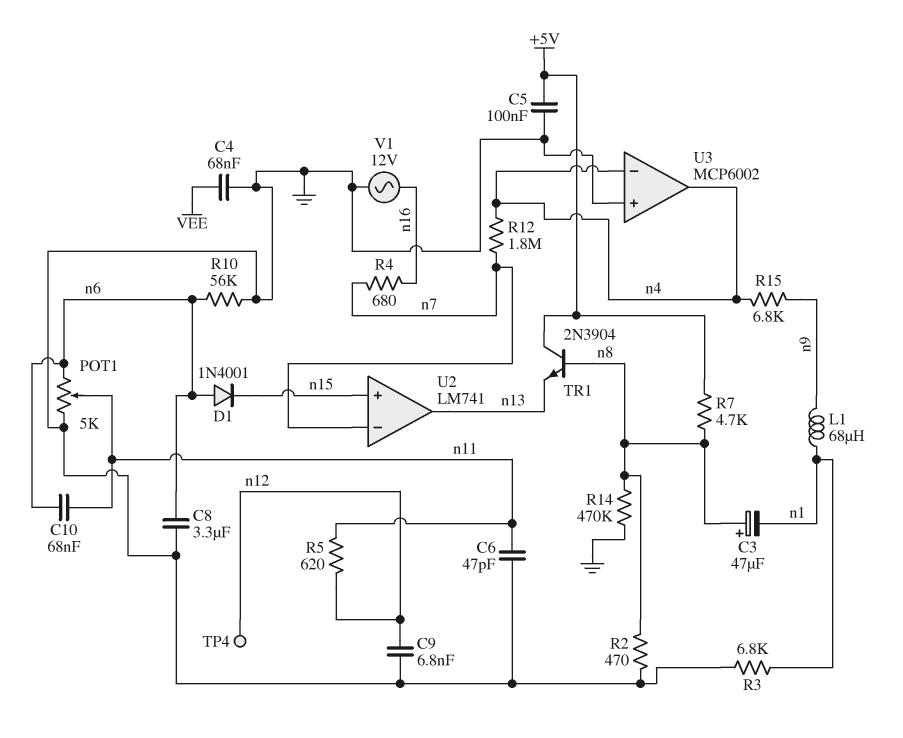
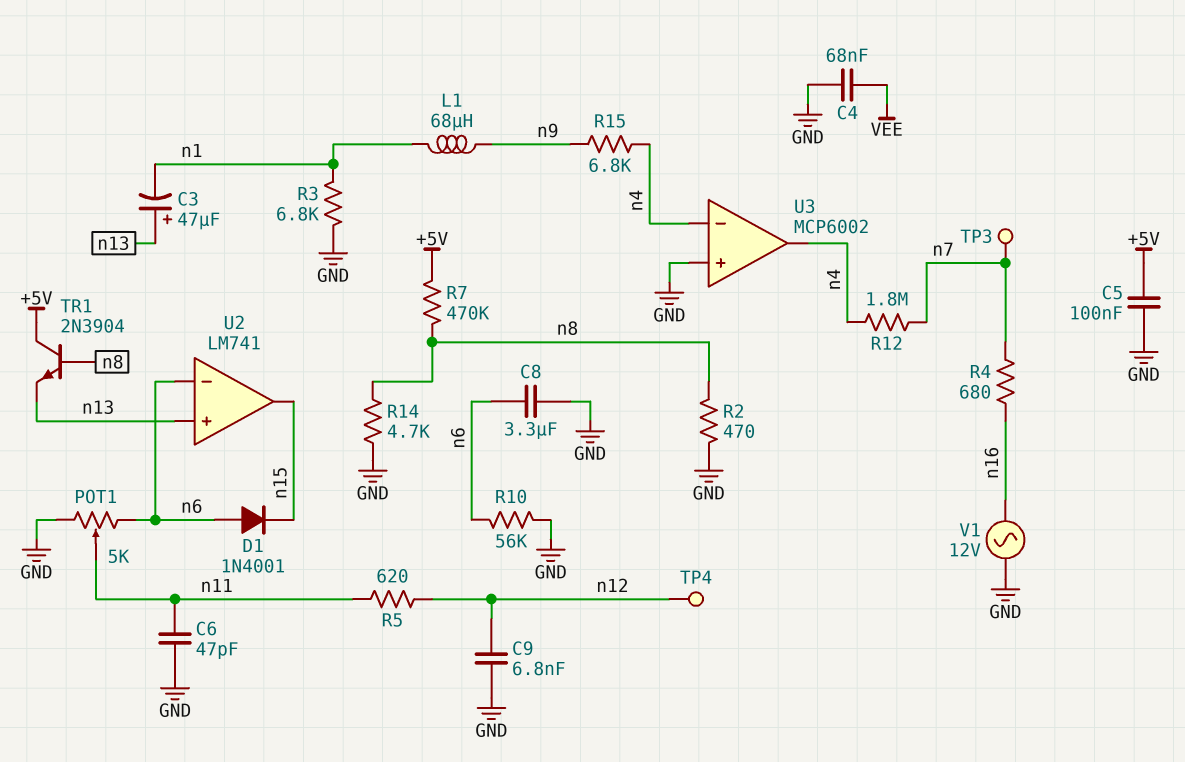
C3: 47uF (plus n8, minus n1) -> 47uF (plus n13, minus n1)
C10: 68nF (n6, n11) -> none
R7: 4.7k (+5V, n8) -> 470k (+5V, n8)
R14: 470k (GND, n8) -> 4.7k (GND, n8)
TP3: none -> test point (n7)
U2 pin in+: n15 -> n13
U2 pin in-: n7 -> n6
U2 pin out: n13 -> n15

